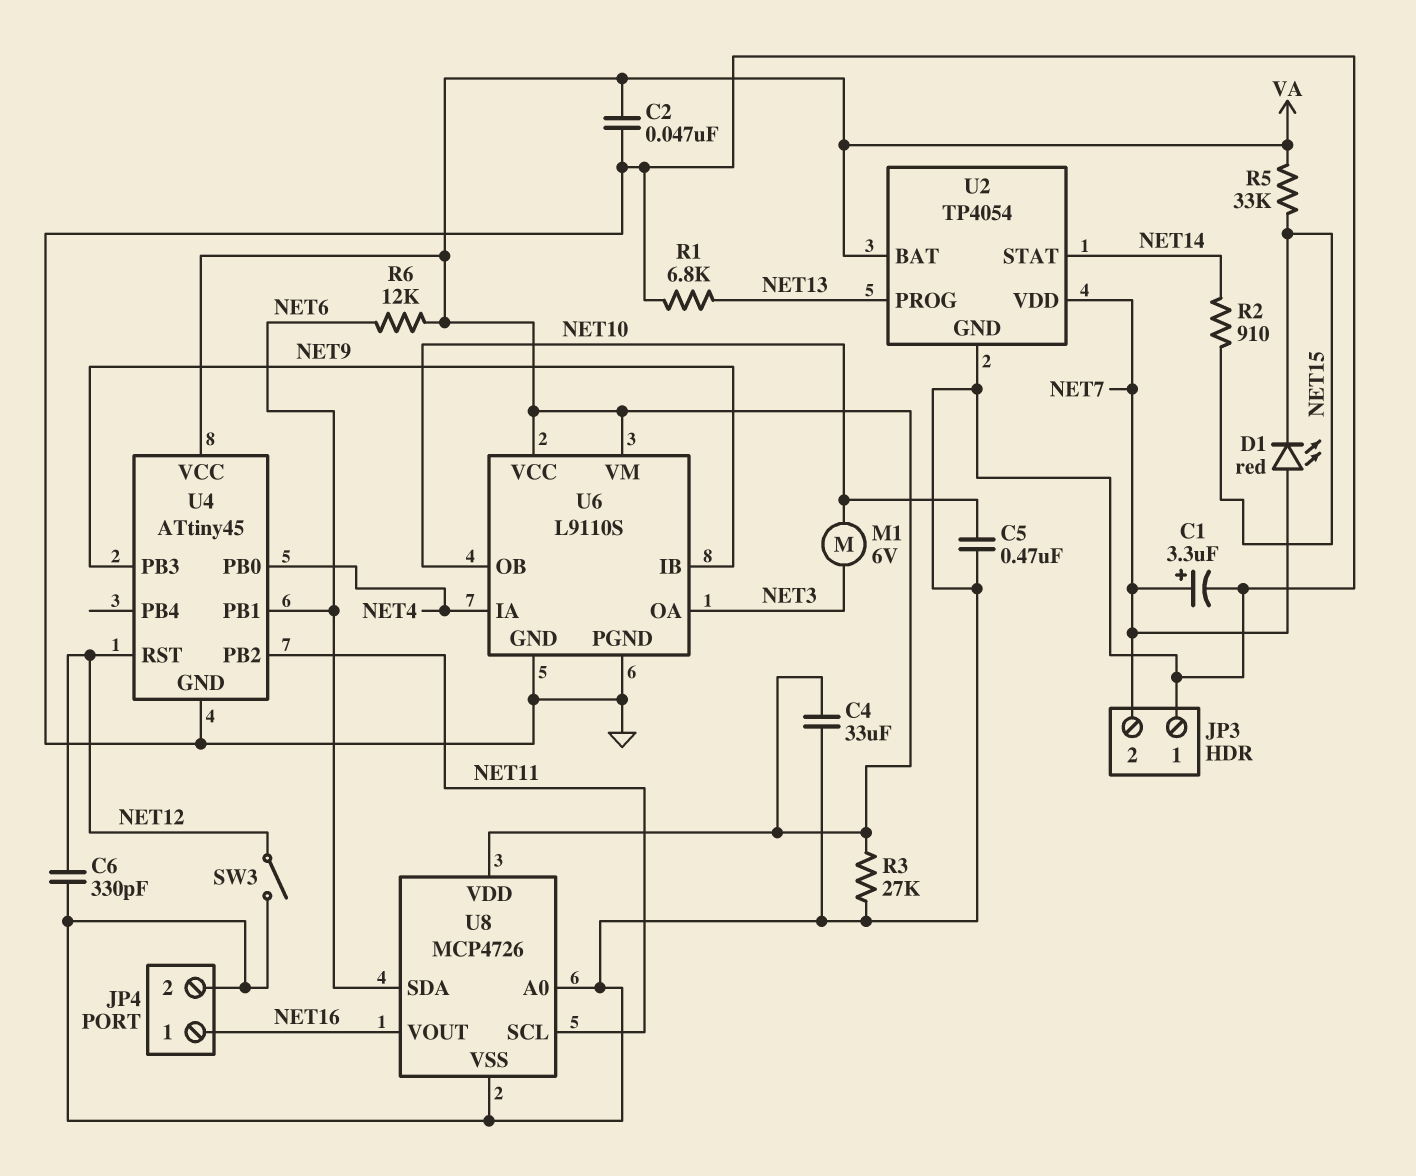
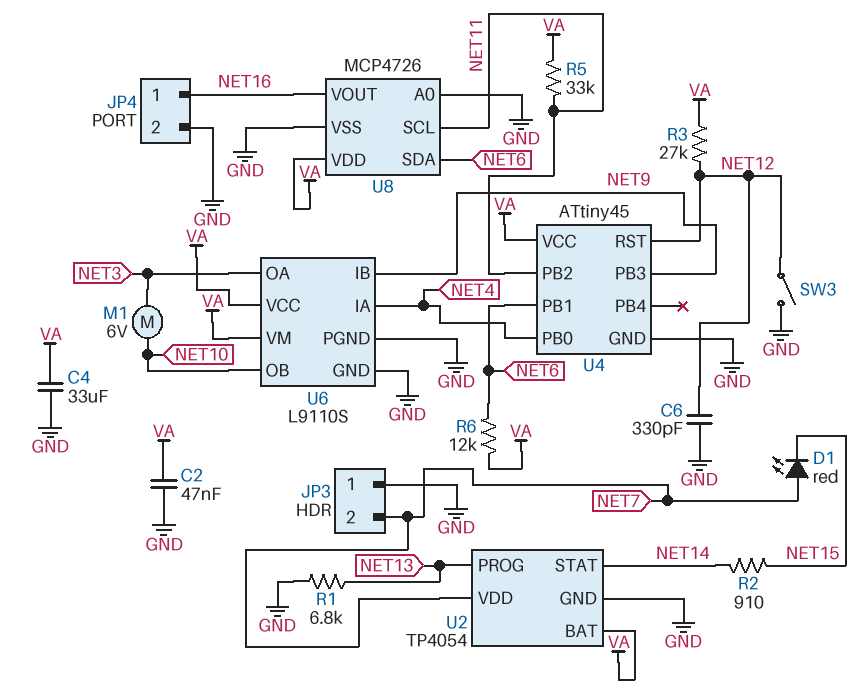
C1: 3.3uF (plus NET7, minus GND) -> none
C5: 470nF (GND, NET10) -> none
R3: 27k (GND, VA) -> 27k (NET12, VA)
R5: 33k (NET15, VA) -> 33k (NET11, VA)

